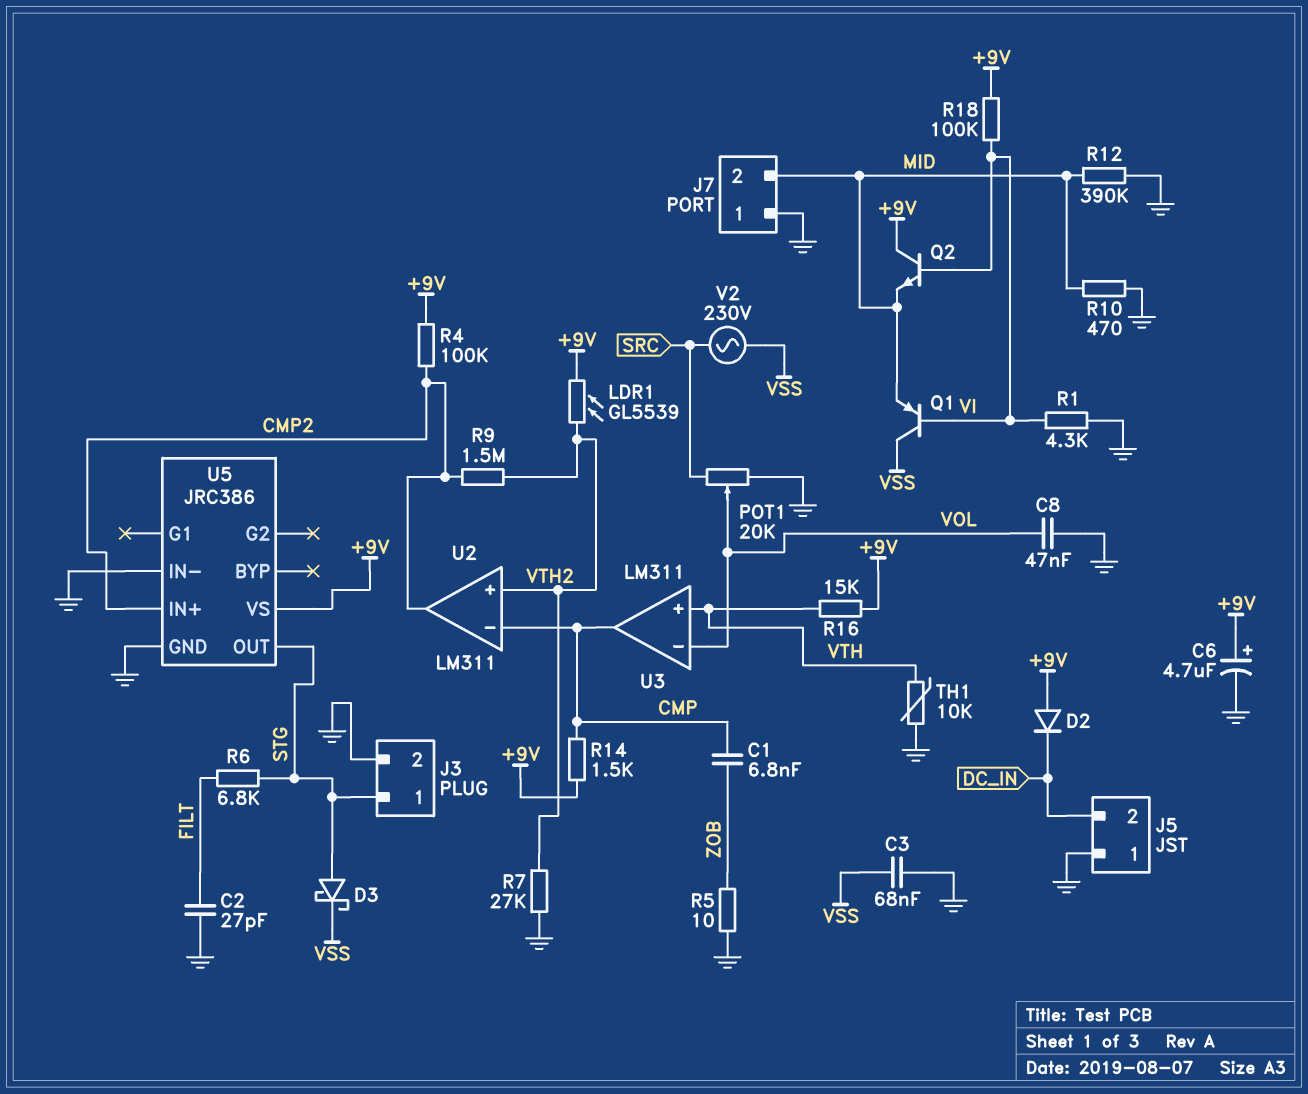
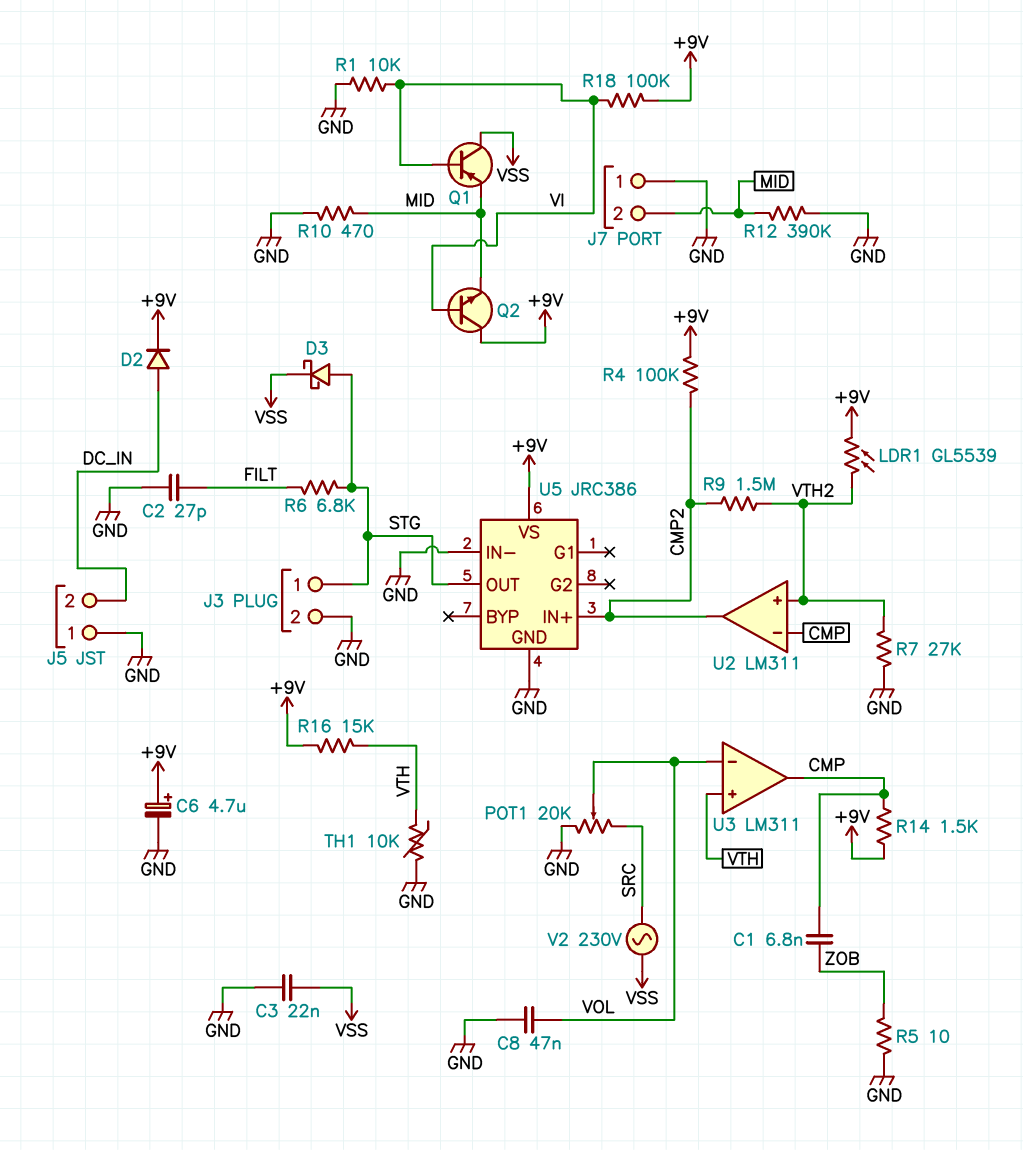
C3: 68nF (GND, VSS) -> 22nF (GND, VSS)
D2: diode (A +9V, K DC_IN) -> diode (A DC_IN, K +9V)
R1: 4.3k (GND, VI) -> 10k (GND, VI)

